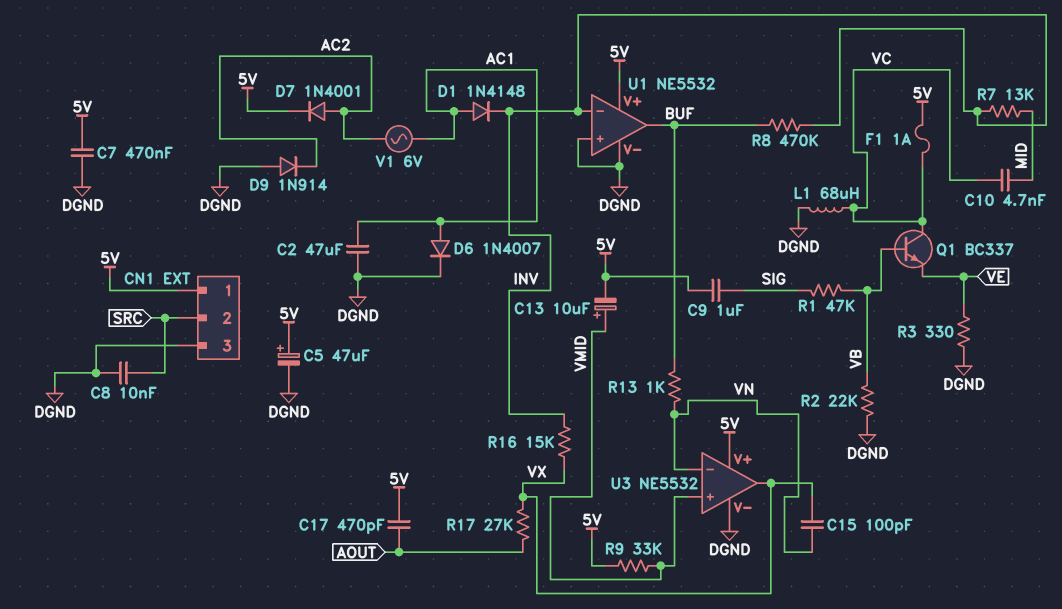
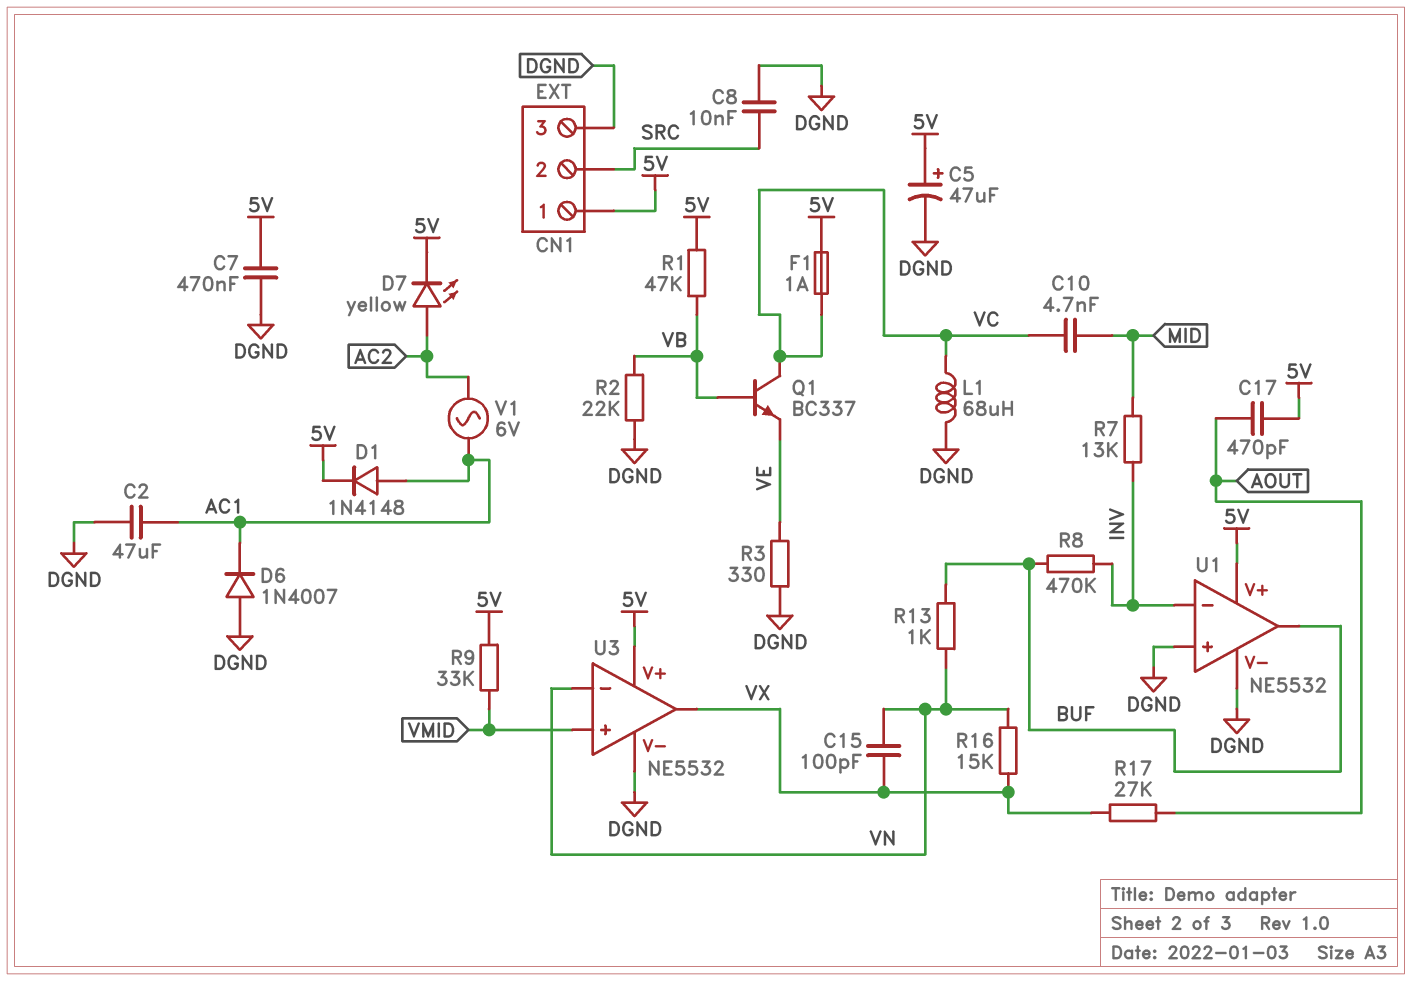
C9: 1uF (5V, SIG) -> none
C13: 10uF (plus VMID, minus 5V) -> none
D1: diode 1N4148 (A AC1, K INV) -> diode 1N4148 (A AC1, K 5V)
D6: diode 1N4007 (A AC1, K DGND) -> diode 1N4007 (A DGND, K AC1)
D7: diode 1N4001 (A AC2, K 5V) -> LED yellow (A AC2, K 5V)
D9: diode 1N914 (A DGND, K AC2) -> none
R1: 47k (SIG, VB) -> 47k (5V, VB)
R16: 15k (INV, VX) -> 15k (VN, VX)

